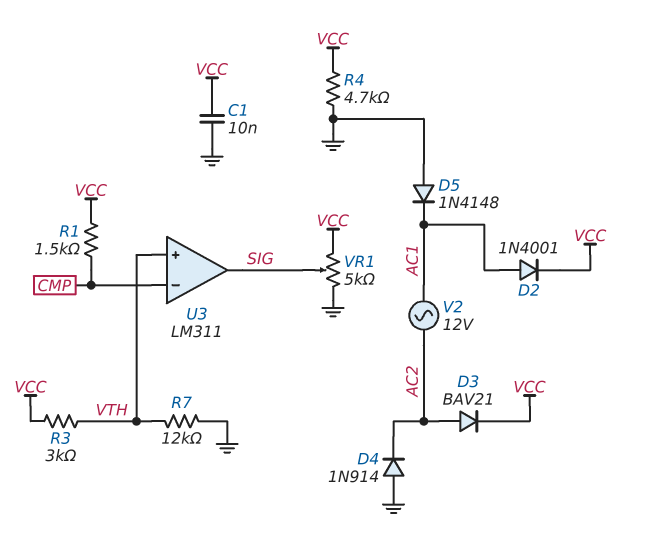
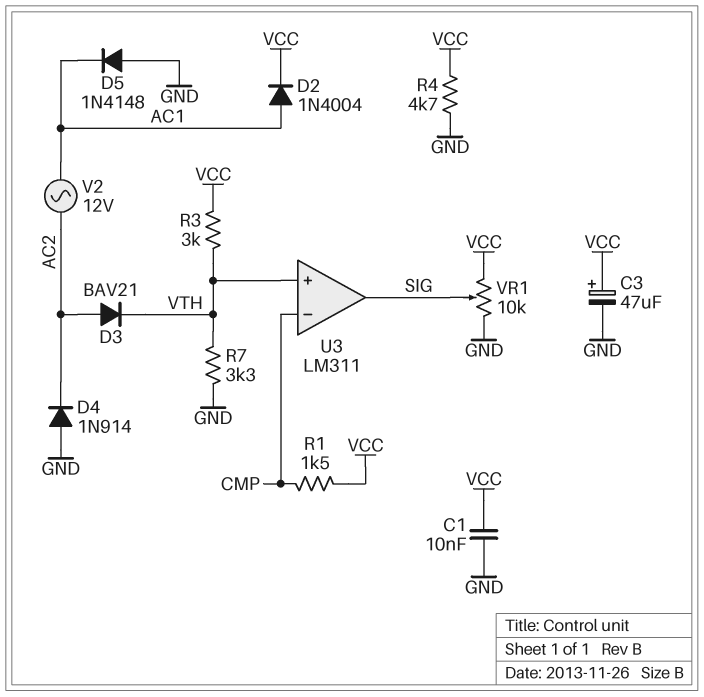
C3: none -> 47uF (plus VCC, minus GND)
D2: diode 1N4001 (A AC1, K VCC) -> diode 1N4004 (A AC1, K VCC)
D3: diode BAV21 (A AC2, K VCC) -> diode BAV21 (A AC2, K VTH)
R7: 12k (GND, VTH) -> 3.3k (GND, VTH)
VR1: 5k (GND, VCC, wiper SIG) -> 10k (GND, VCC, wiper SIG)

